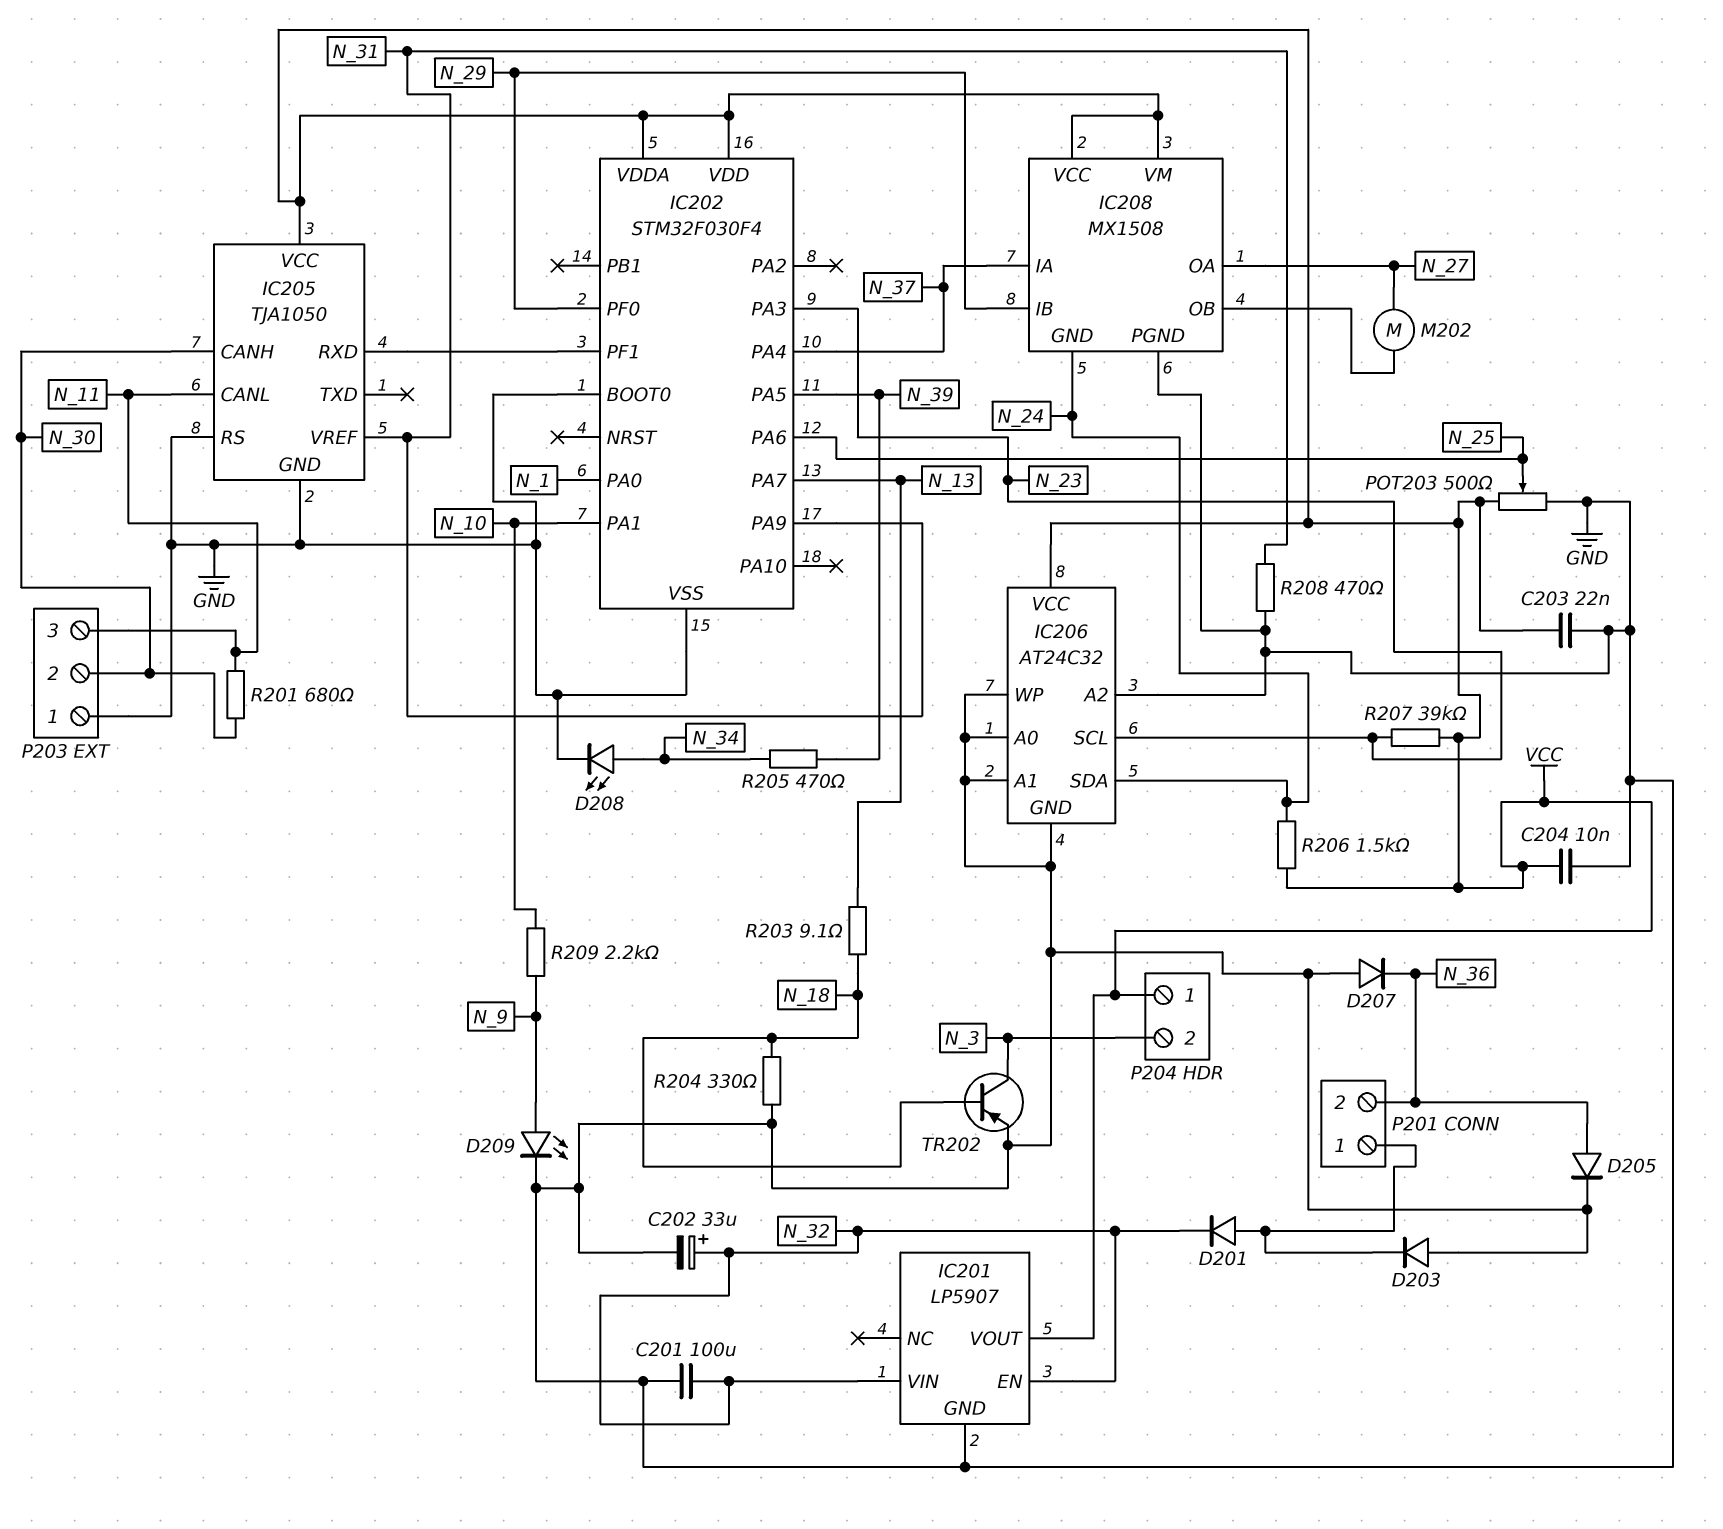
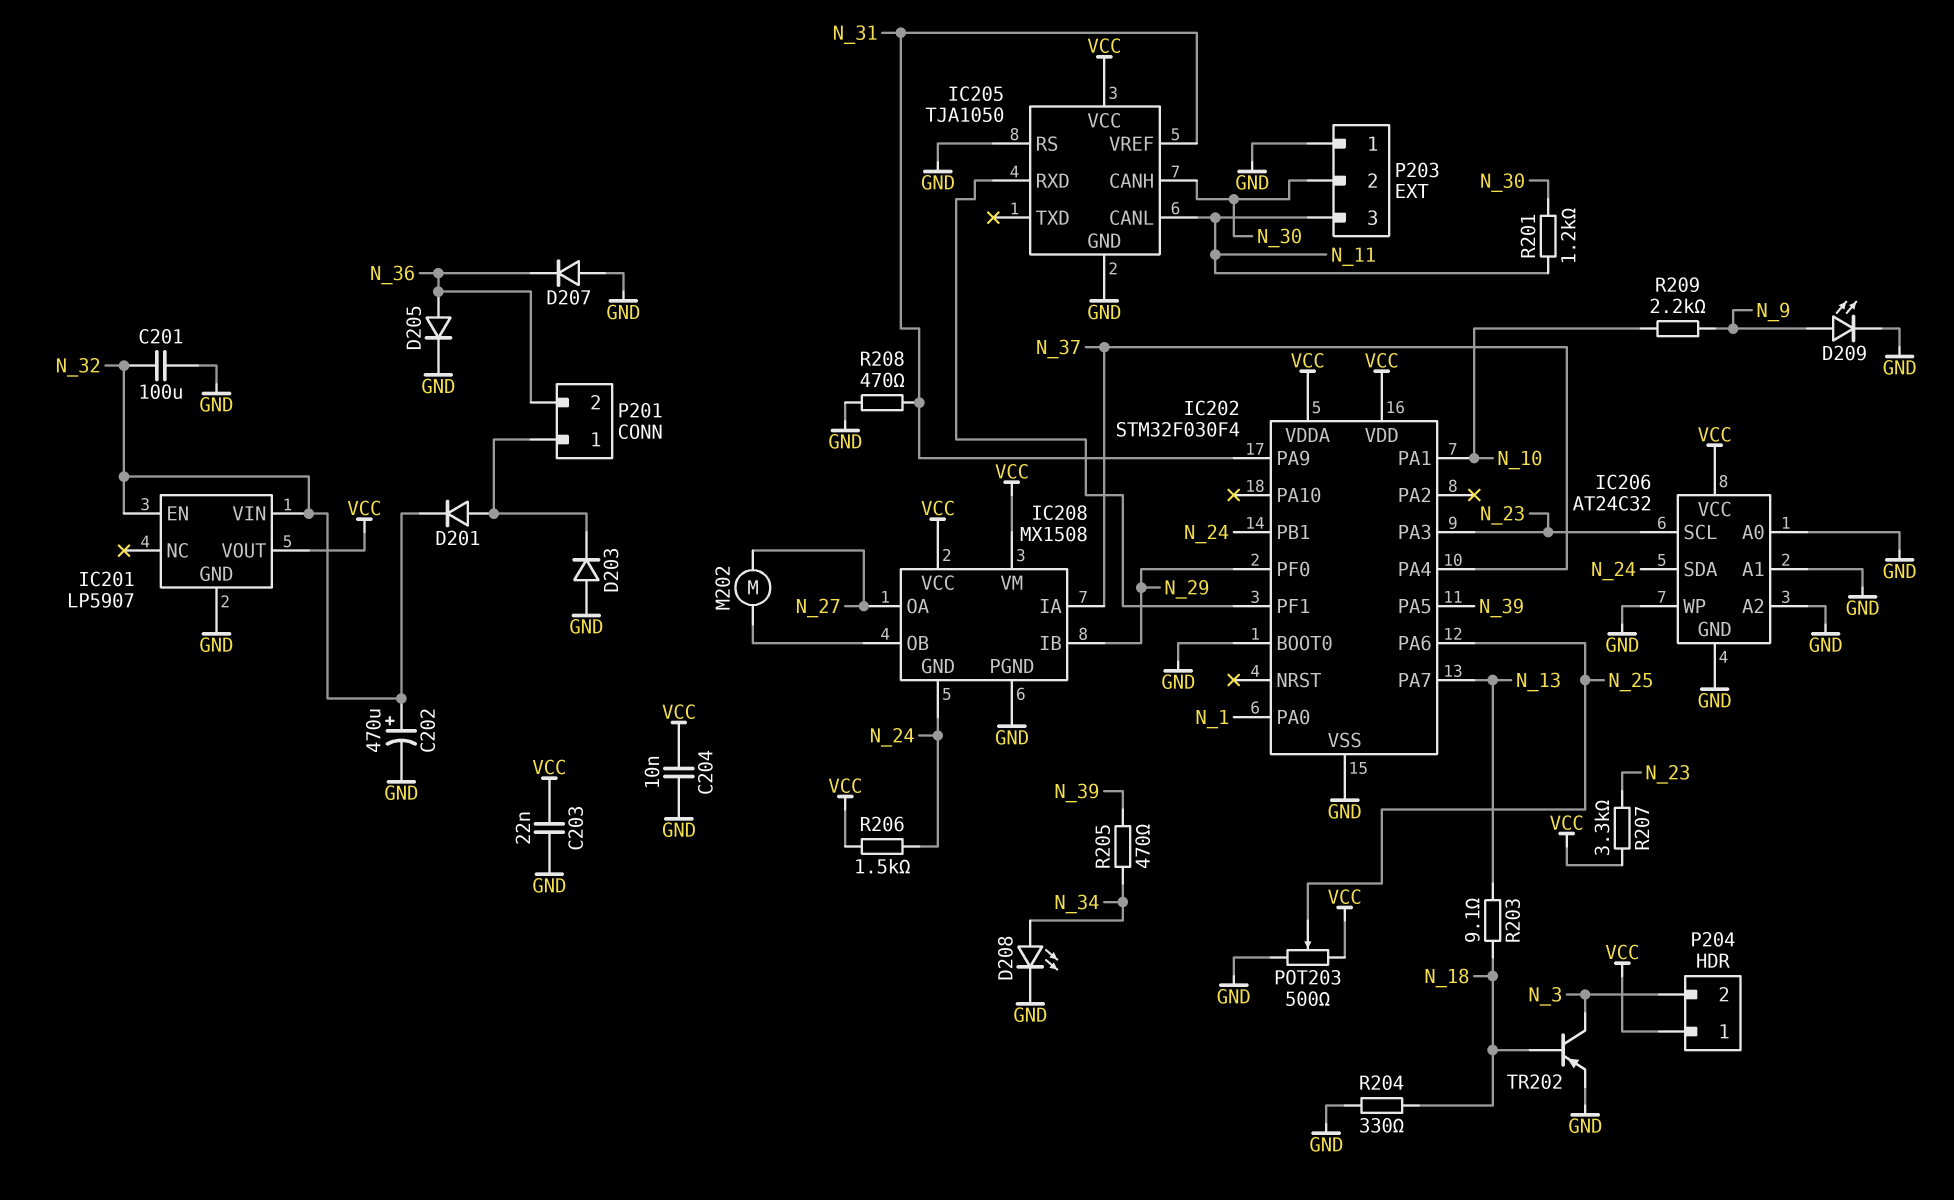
C202: 33uF (plus N_32, minus GND) -> 470uF (plus N_32, minus GND)
IC202 pin PB1: none -> N_24
R201: 680 (N_11, N_30) -> 1.2k (N_11, N_30)
R207: 39k (N_23, VCC) -> 3.3k (N_23, VCC)

